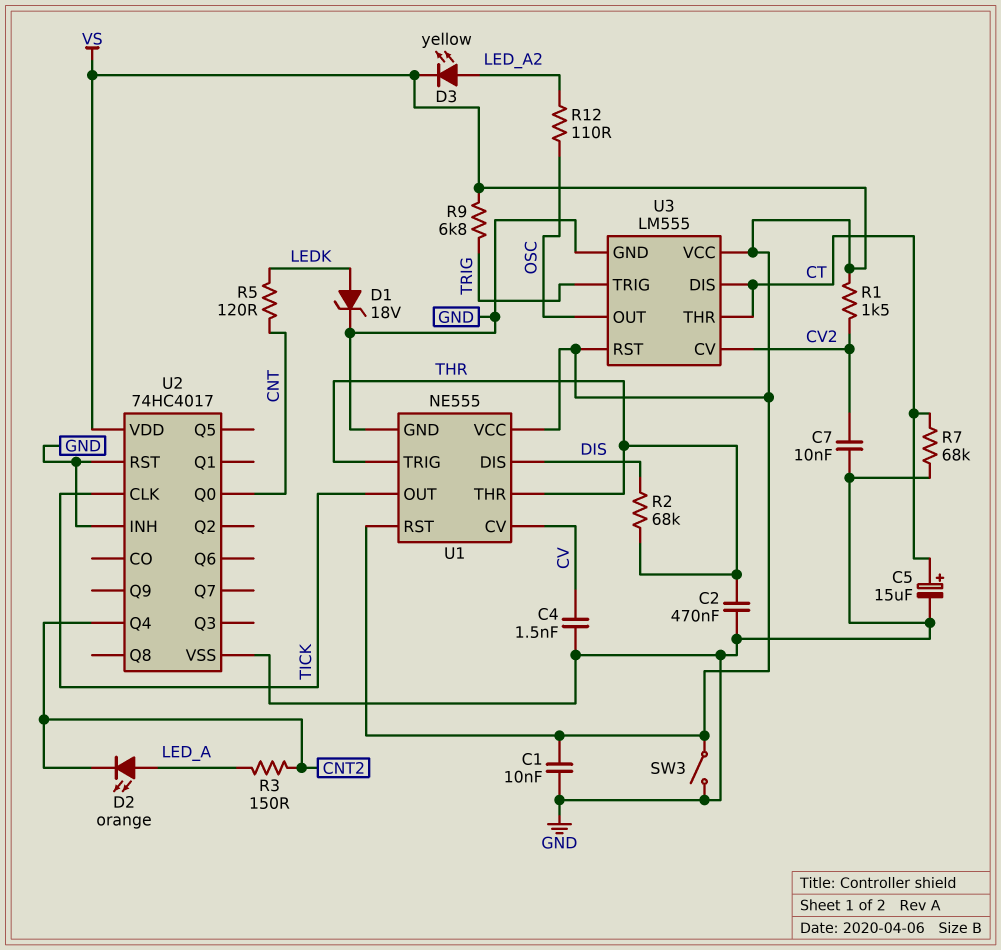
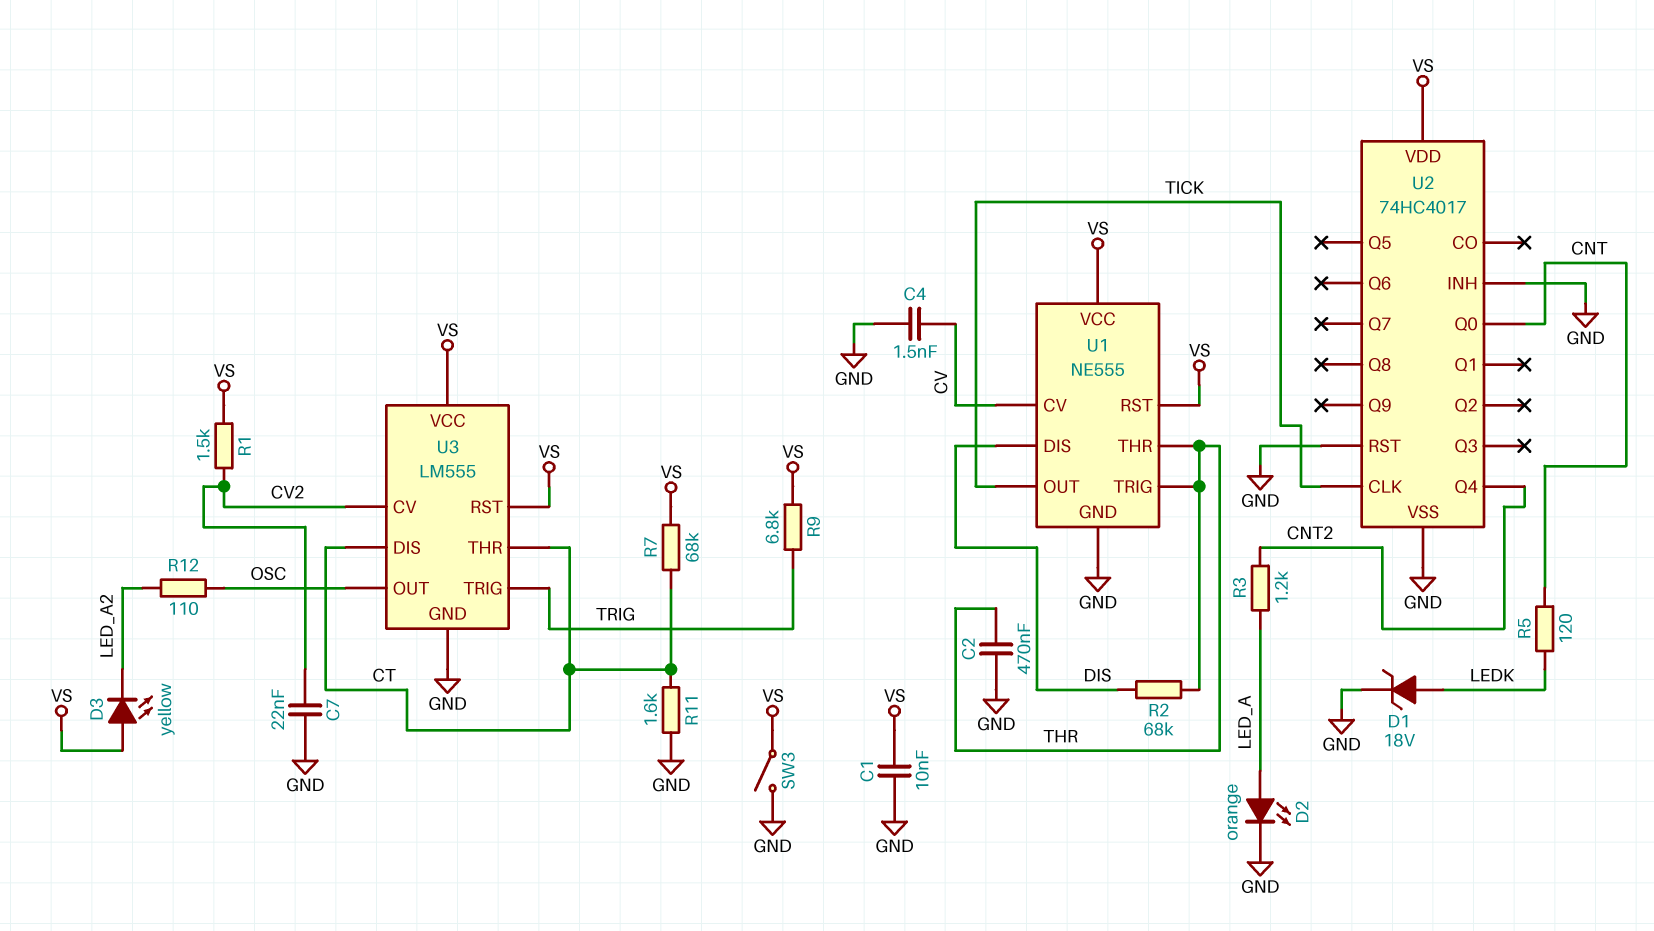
C5: 15uF (plus CT, minus GND) -> none
C7: 10nF (CV2, GND) -> 22nF (CV2, GND)
D2: LED orange (A LED_A, K CNT2) -> LED orange (A LED_A, K GND)
D3: LED yellow (A LED_A2, K VS) -> LED yellow (A VS, K LED_A2)
R3: 150 (CNT2, LED_A) -> 1.2k (CNT2, LED_A)
R7: 68k (CT, GND) -> 68k (CT, VS)
R11: none -> 1.6k (CT, GND)

